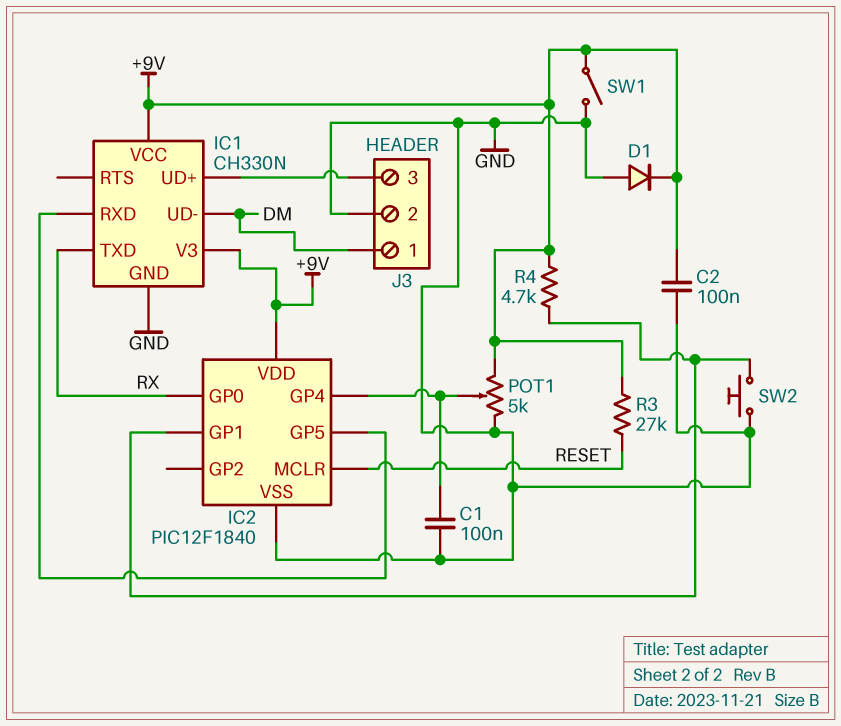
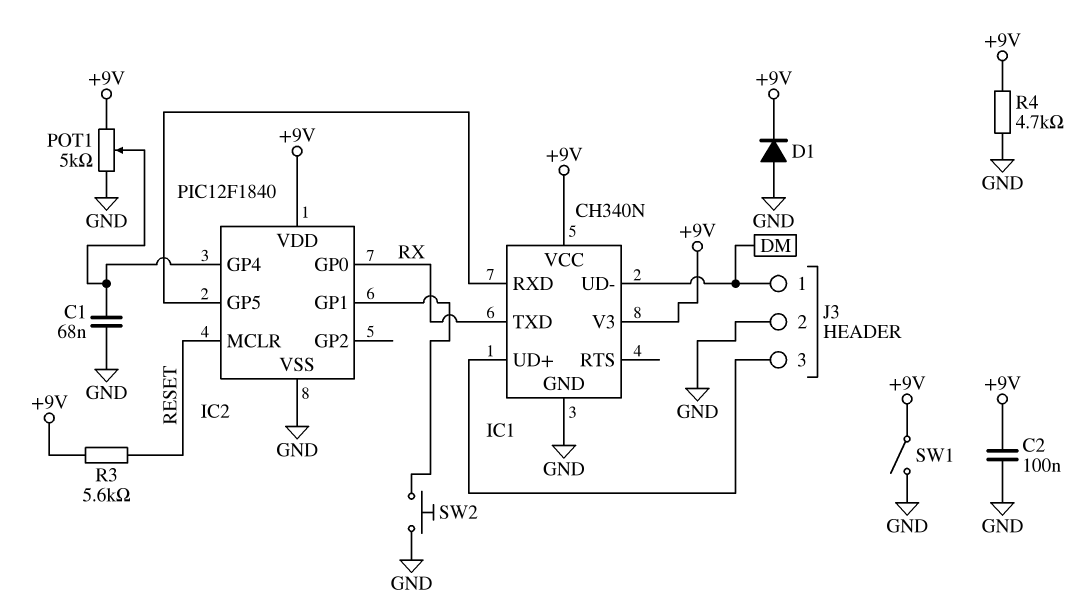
C1: 100nF (GND, IC2/GP4) -> 68nF (GND, IC2/GP4)
IC1: CH330N -> CH340N
R3: 27k (+9V, RESET) -> 5.6k (+9V, RESET)
R4: 4.7k (+9V, IC2/GP1) -> 4.7k (+9V, GND)

